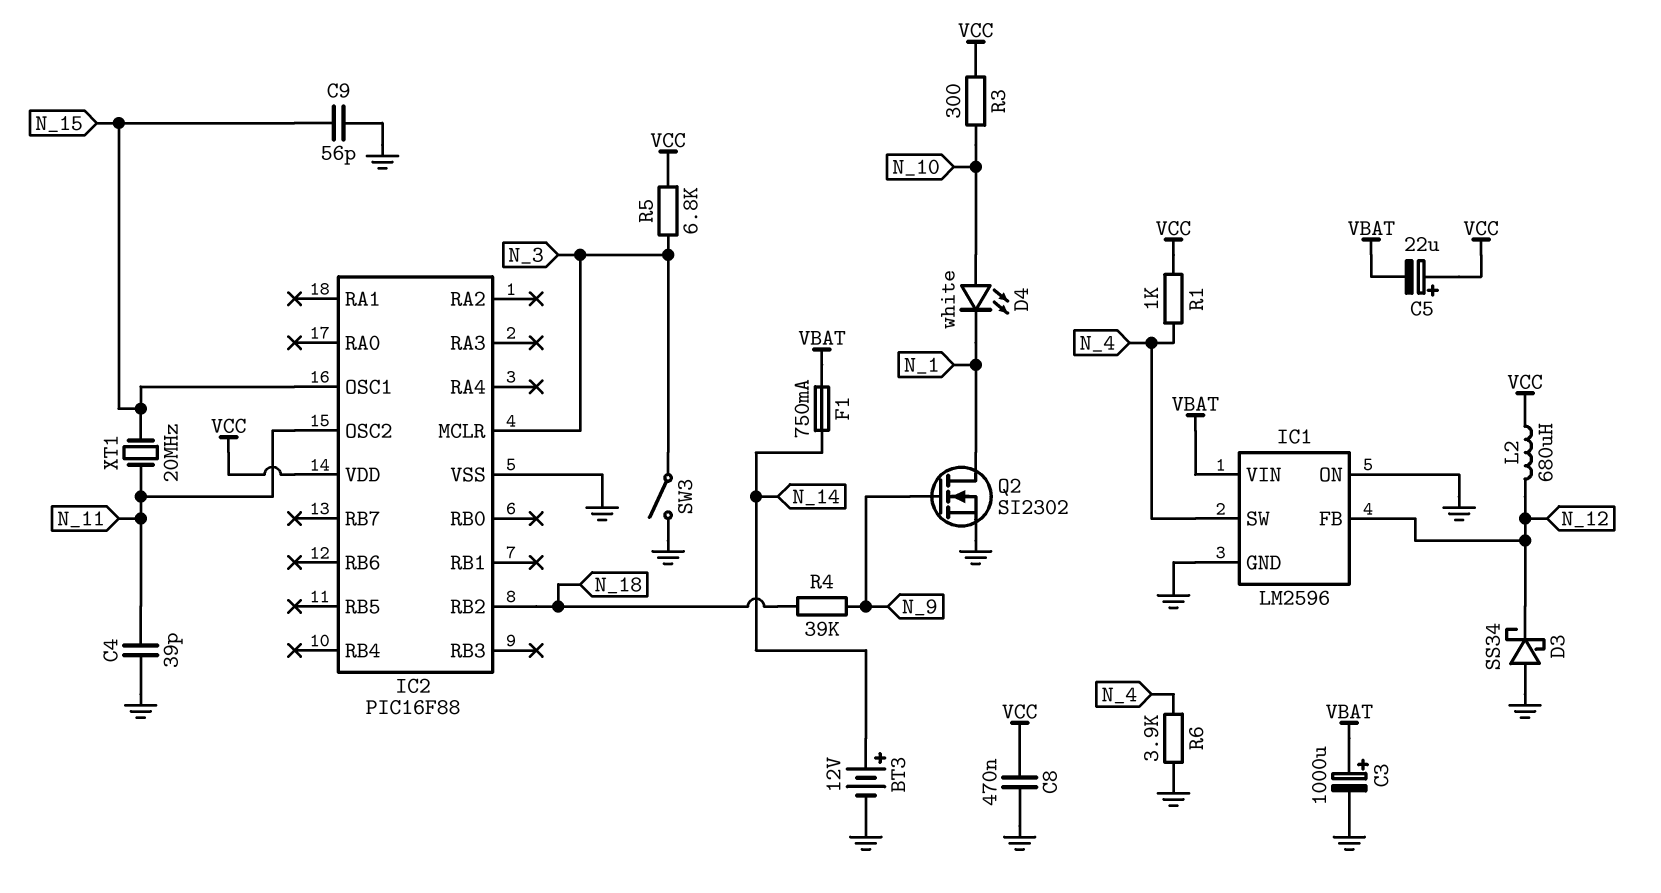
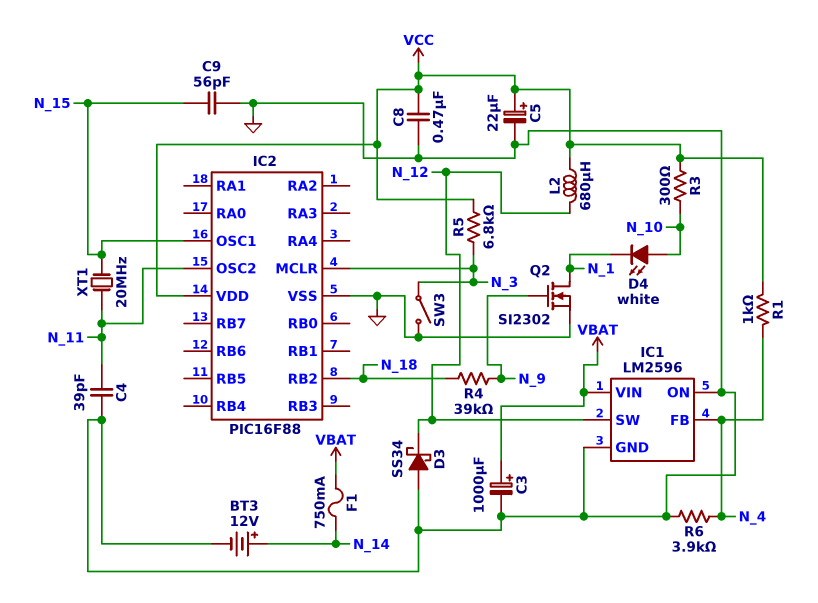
C5: 22uF (plus VCC, minus VBAT) -> 22uF (plus VCC, minus GND)
IC1 pin FB: N_12 -> N_4
IC1 pin SW: N_4 -> N_12

